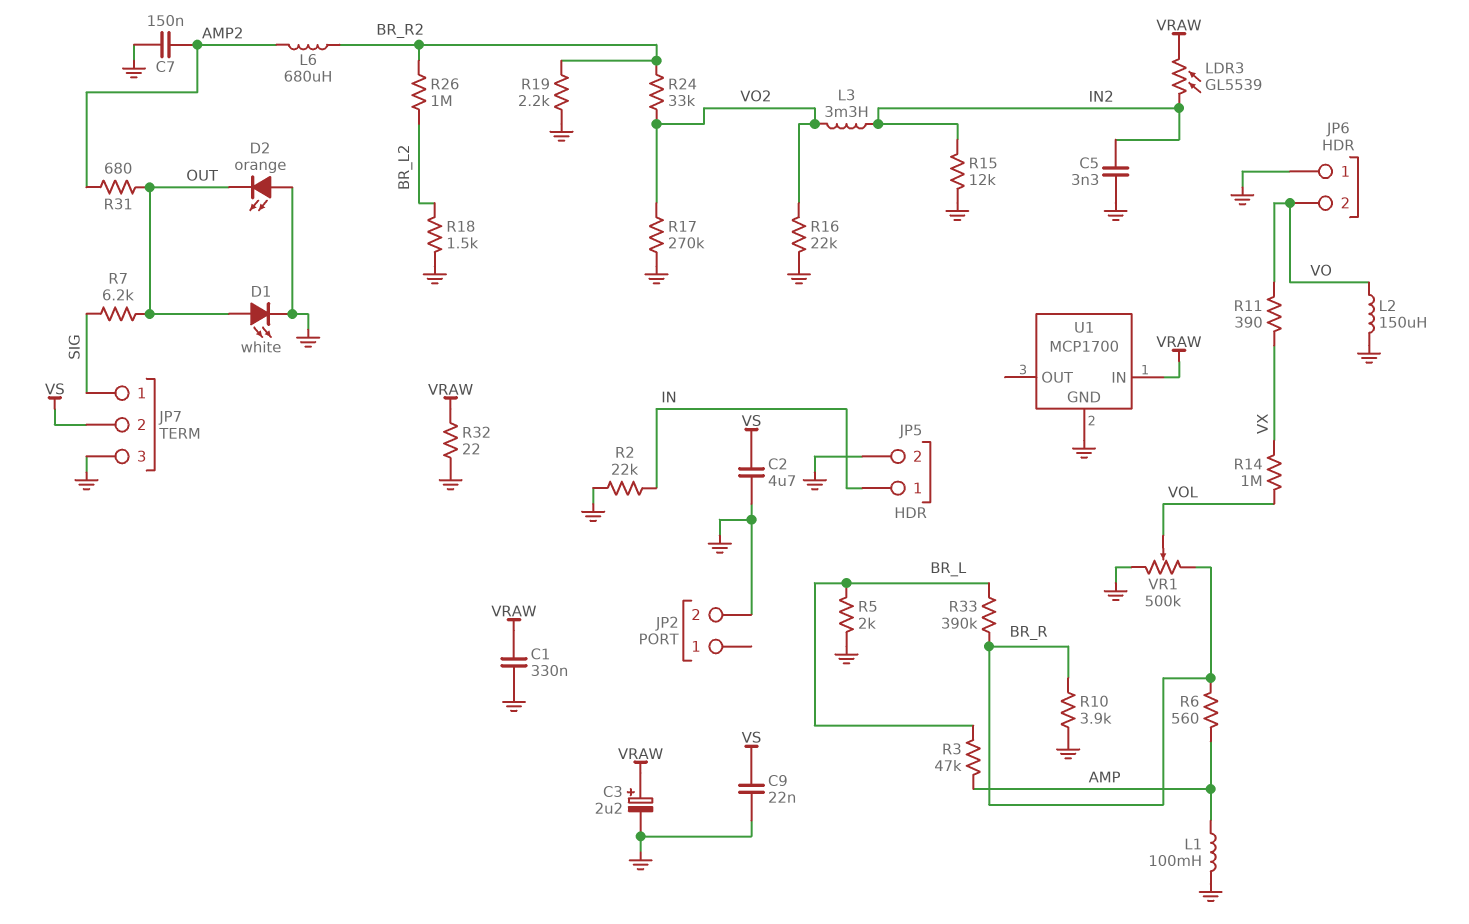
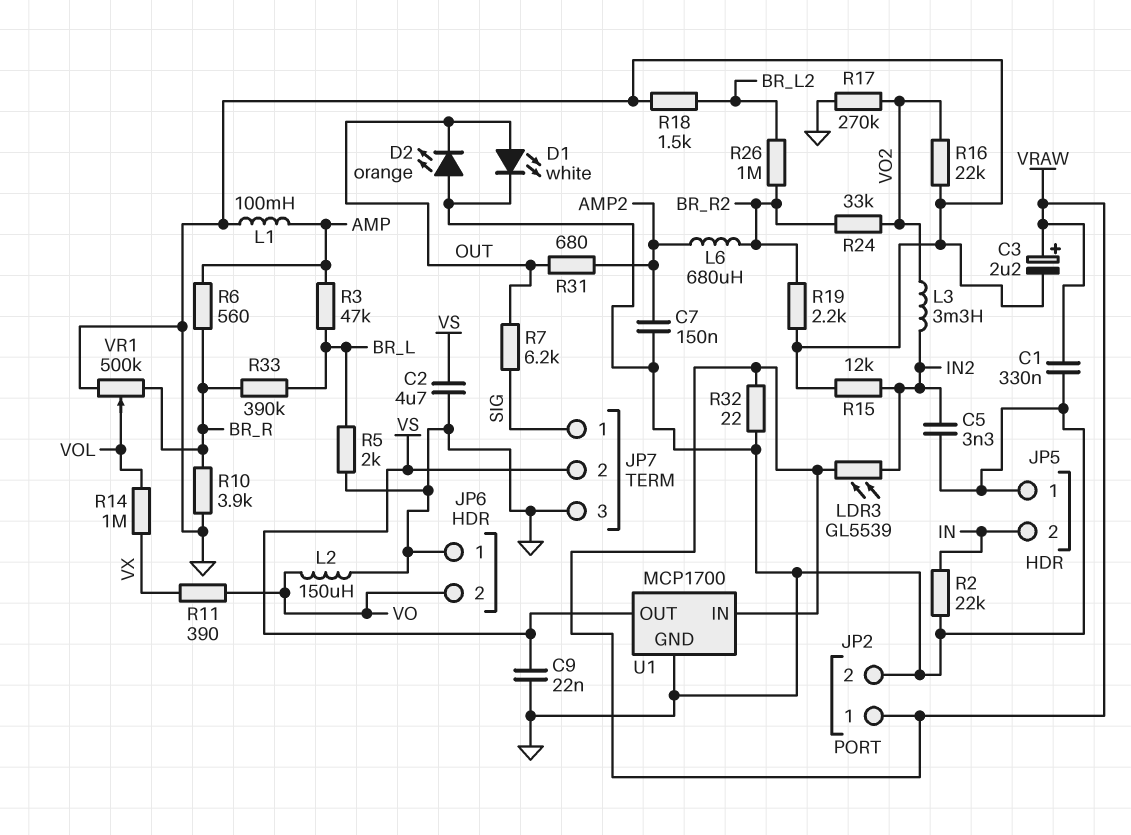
JP2 pin 1: none -> VRAW
JP5 pin 1: IN -> GND
JP5 pin 2: GND -> IN
U1 pin OUT: none -> VS

